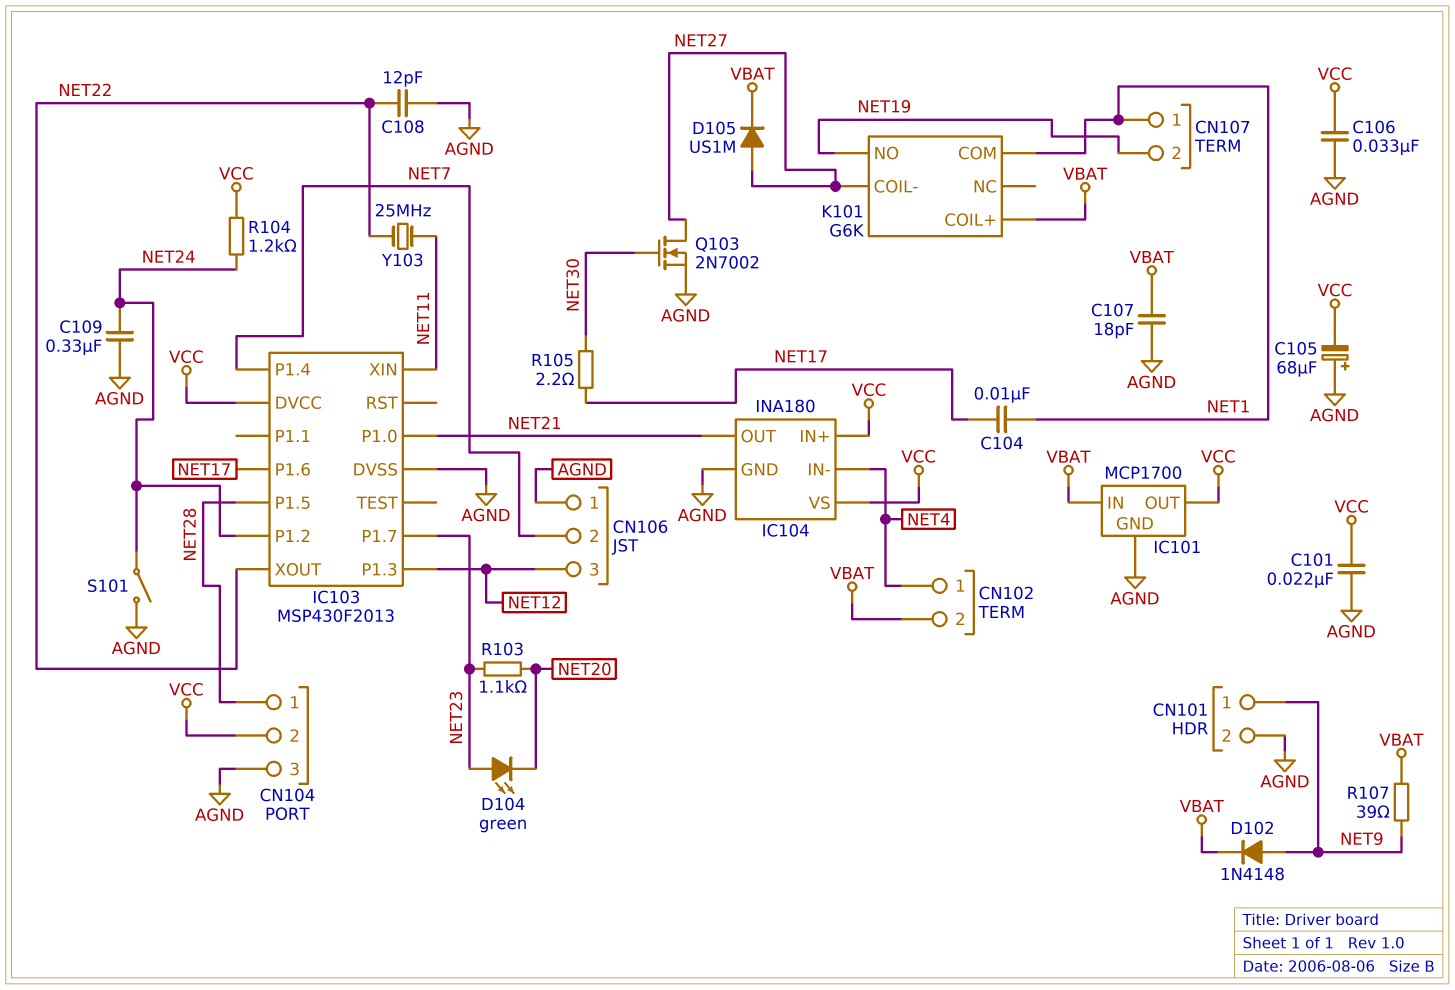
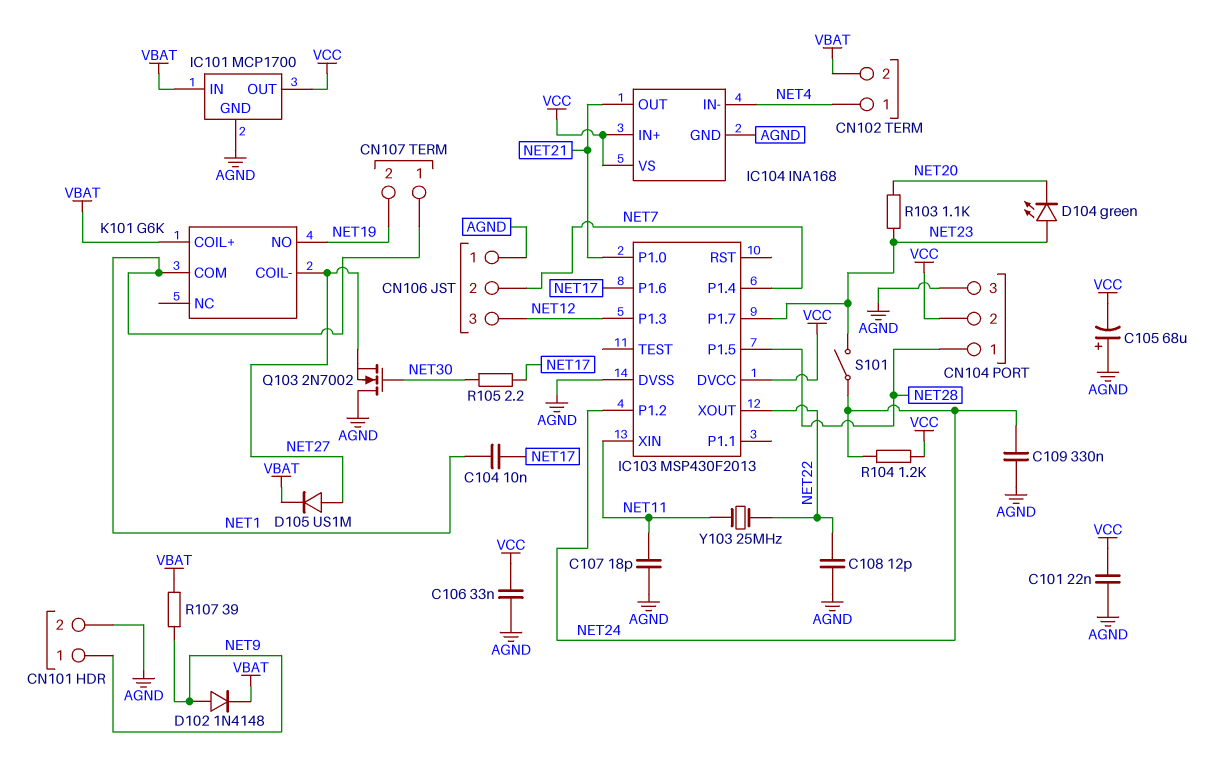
C107: 18pF (AGND, VBAT) -> 18pF (AGND, NET11)
IC104: INA180 -> INA168
Q103: NMOS 2N7002 (G NET30, D NET27, S AGND) -> NMOS 2N7002 (G NET30, D AGND, S NET27)
S101: switch (AGND, NET24) -> switch (NET23, NET24)

